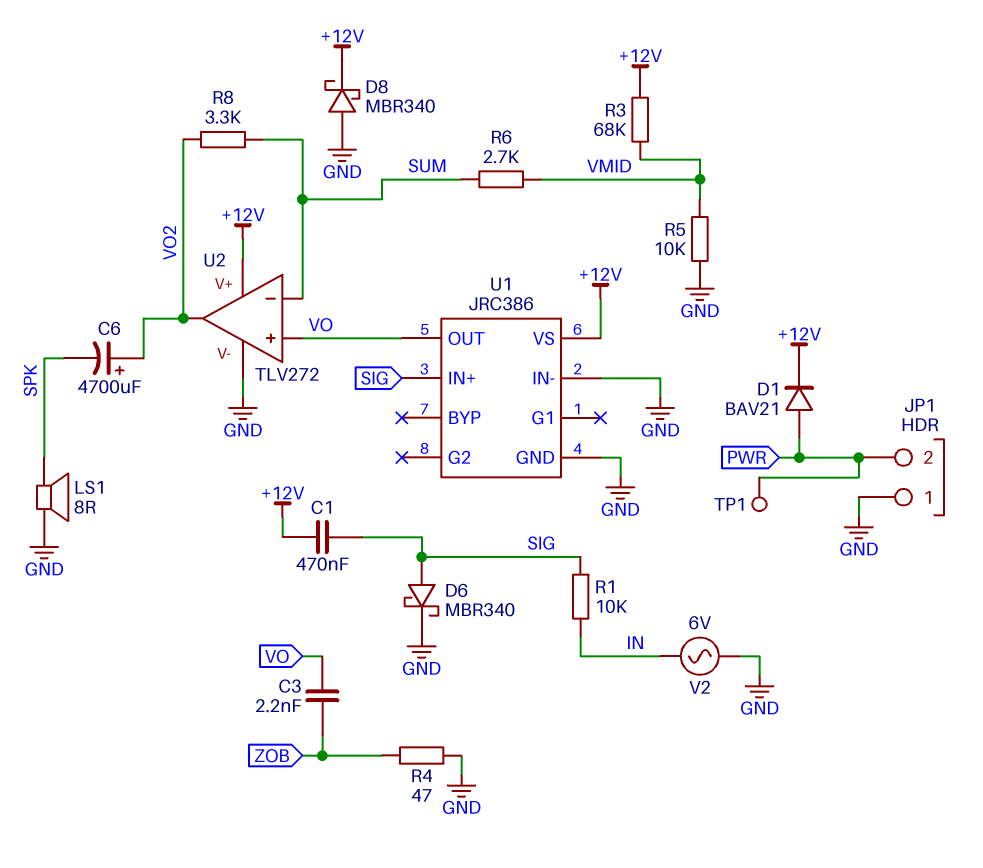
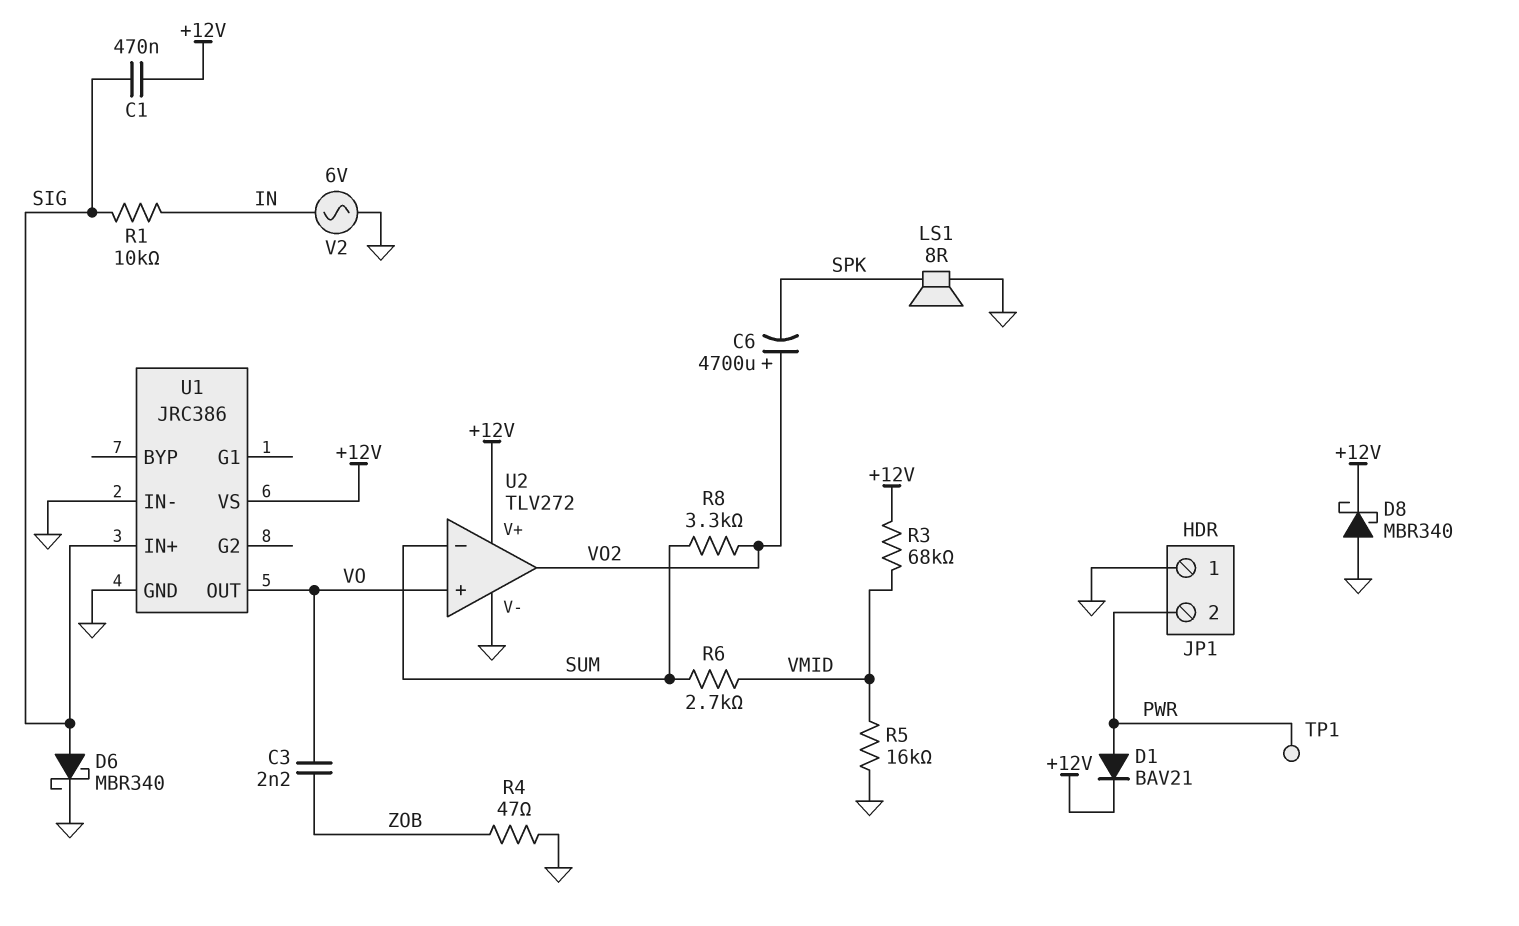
R5: 10k (GND, VMID) -> 16k (GND, VMID)

